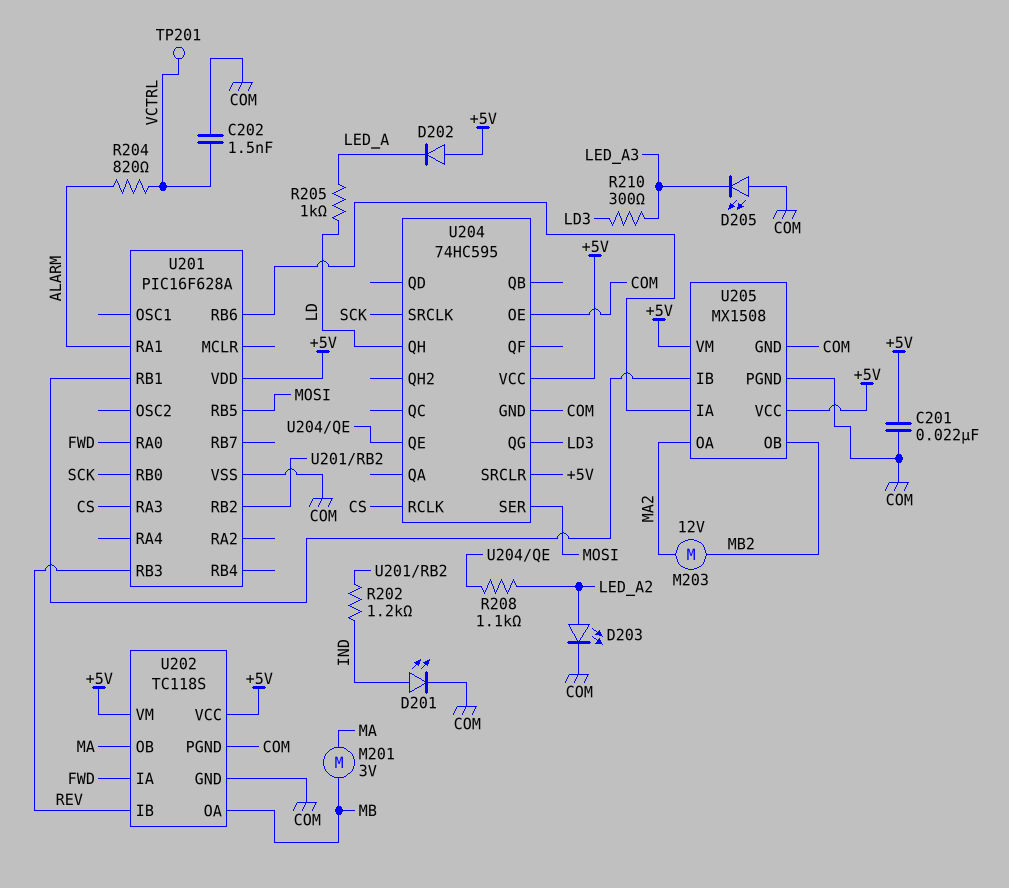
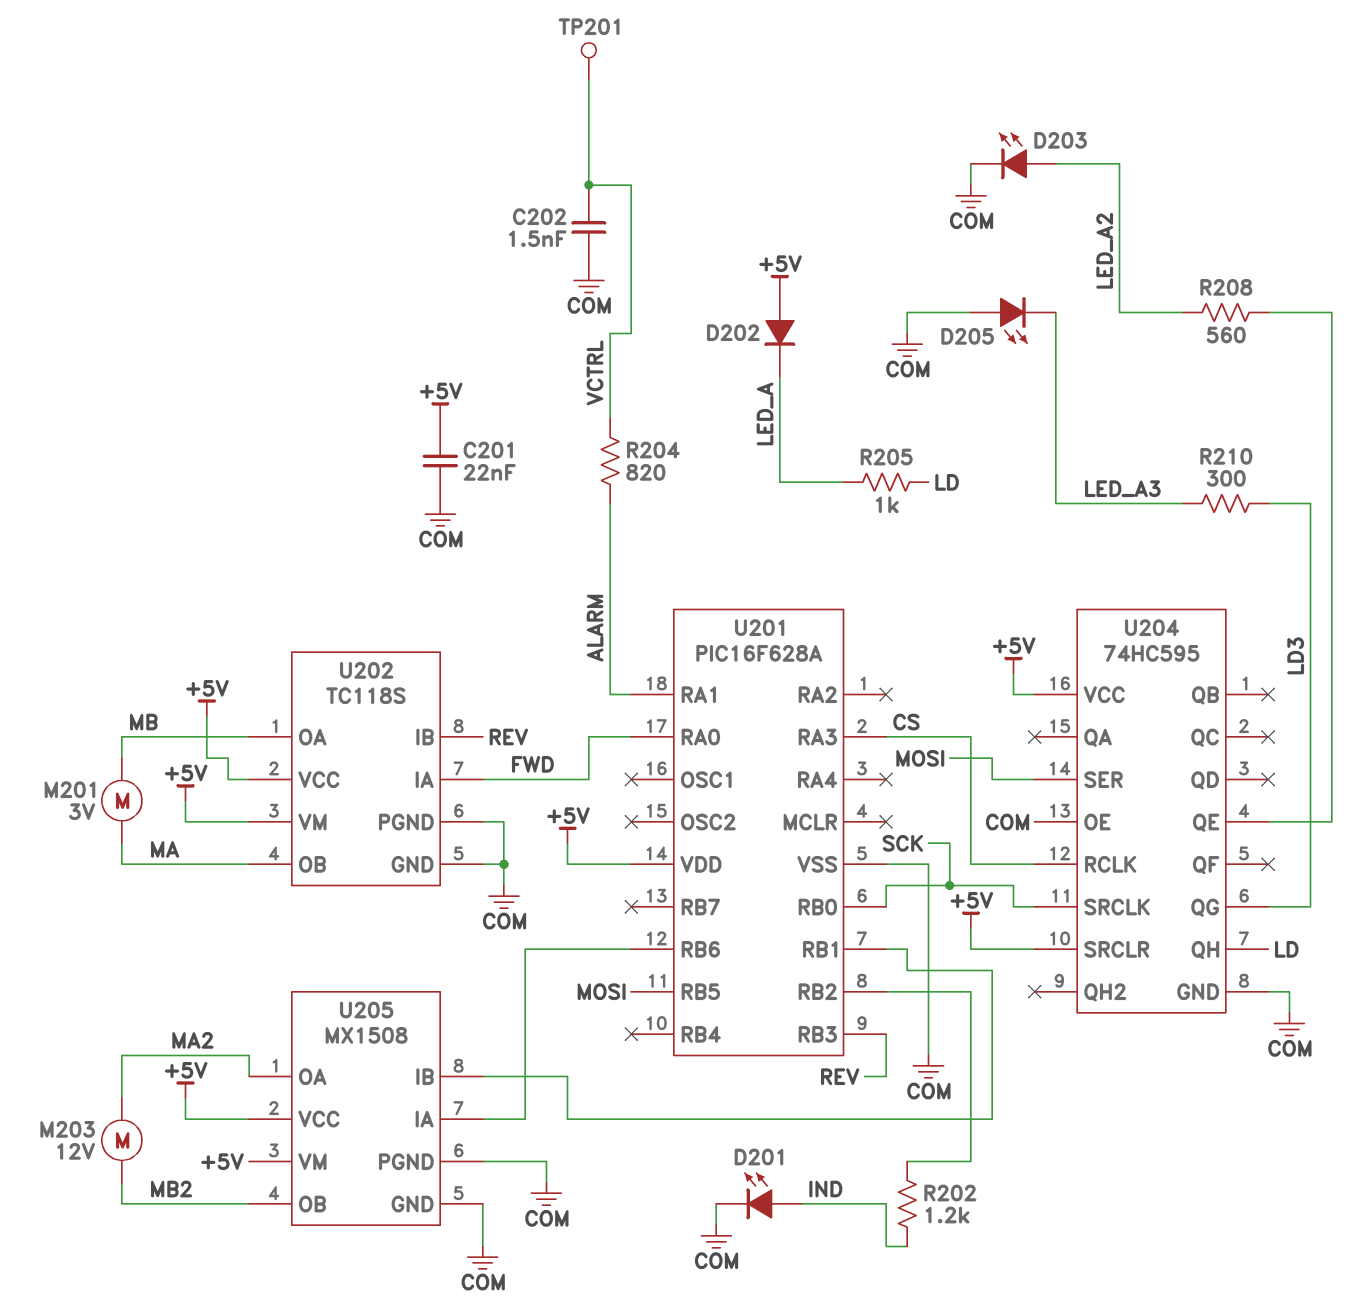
R208: 1.1k (LED_A2, U204/QE) -> 560 (LED_A2, U204/QE)

